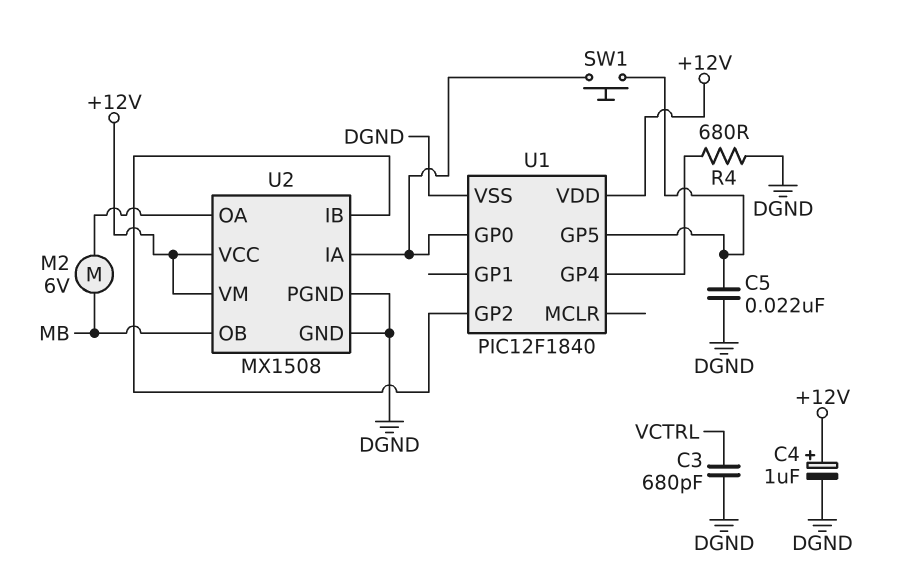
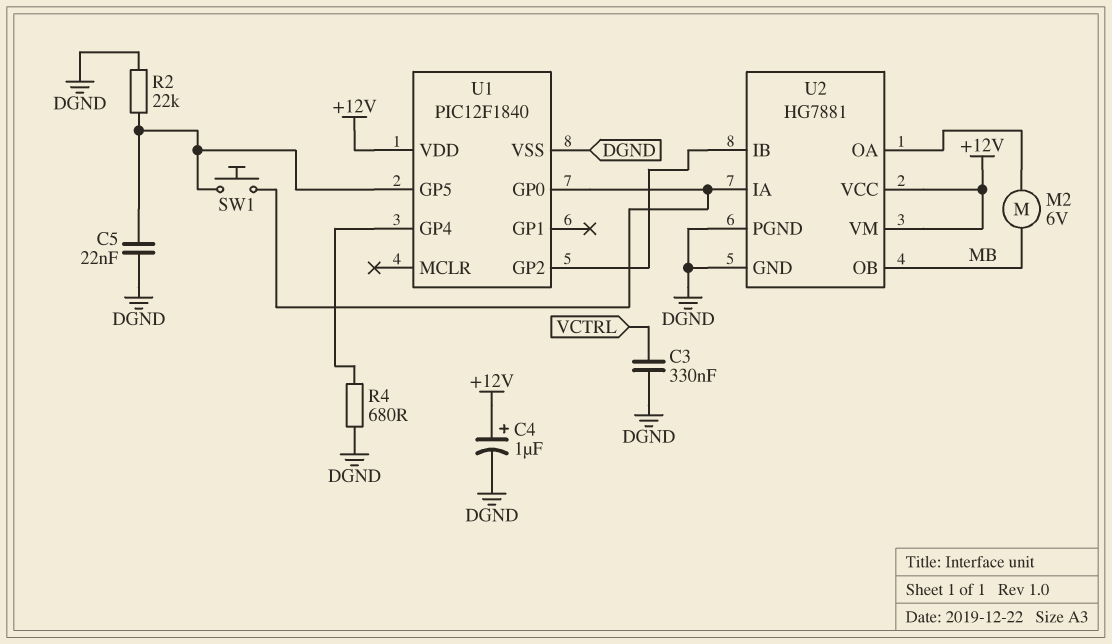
C3: 680pF (DGND, VCTRL) -> 330nF (DGND, VCTRL)
R2: none -> 22k (DGND, U1/GP5)
U2: MX1508 -> HG7881

